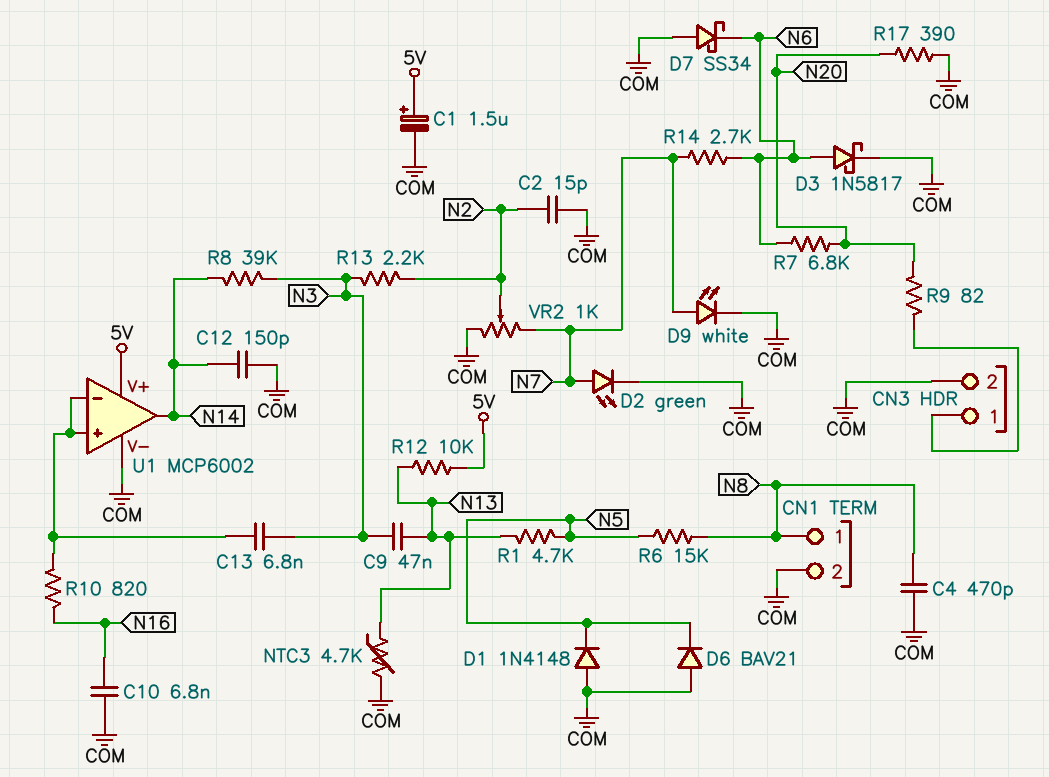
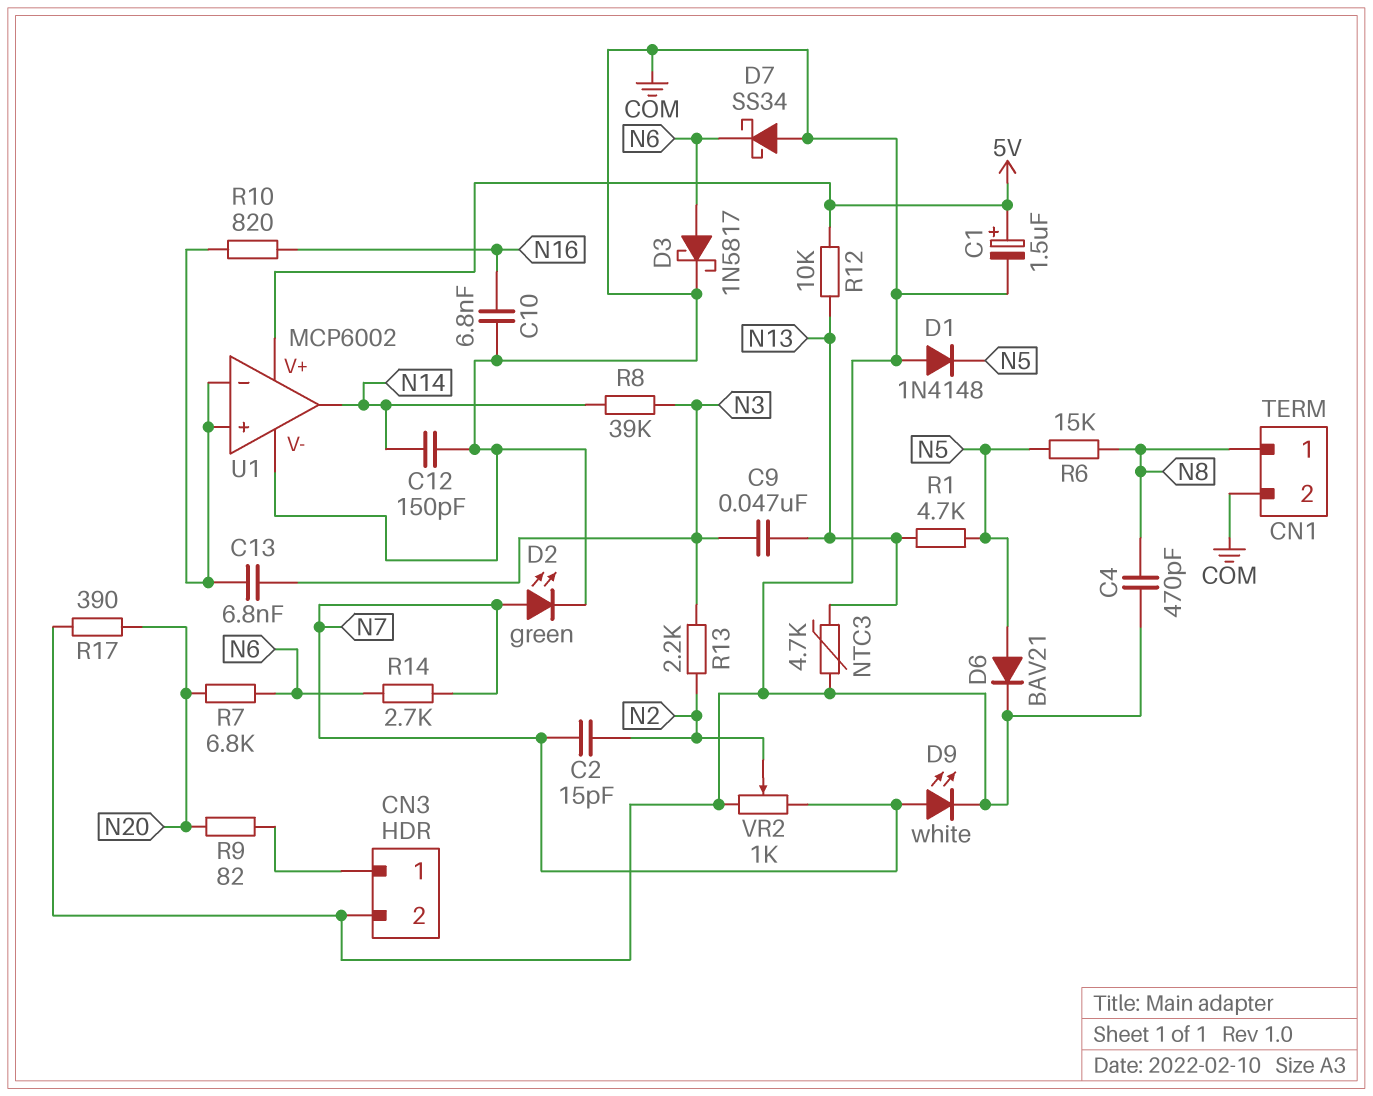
C2: 15pF (COM, N2) -> 15pF (N2, N7)
D6: diode BAV21 (A COM, K N5) -> diode BAV21 (A N5, K COM)

